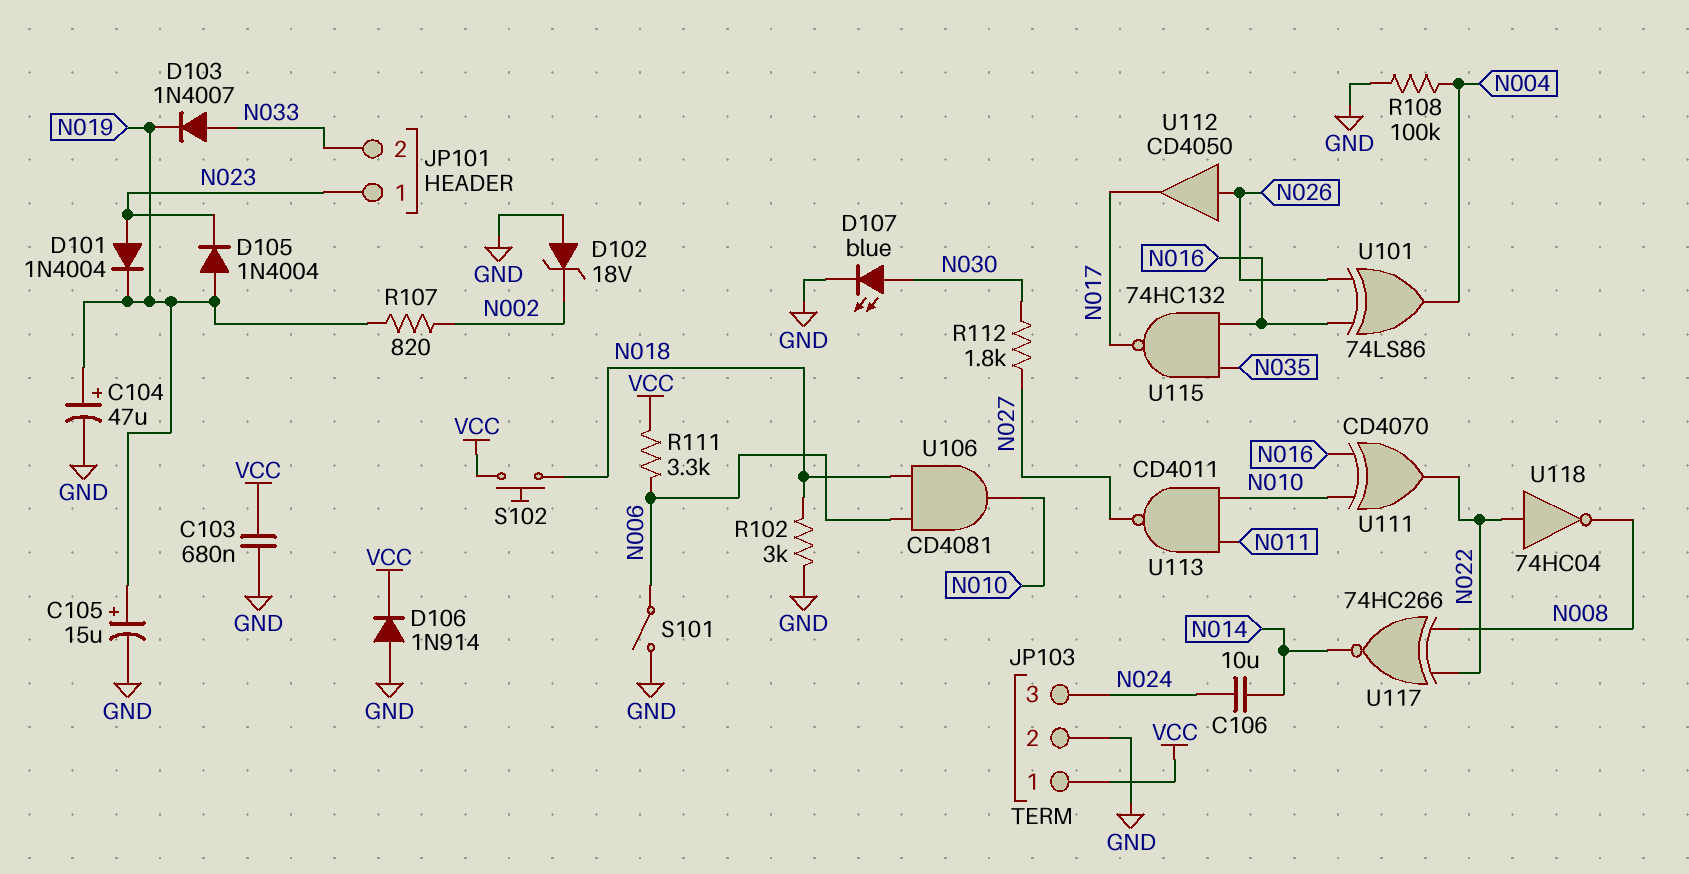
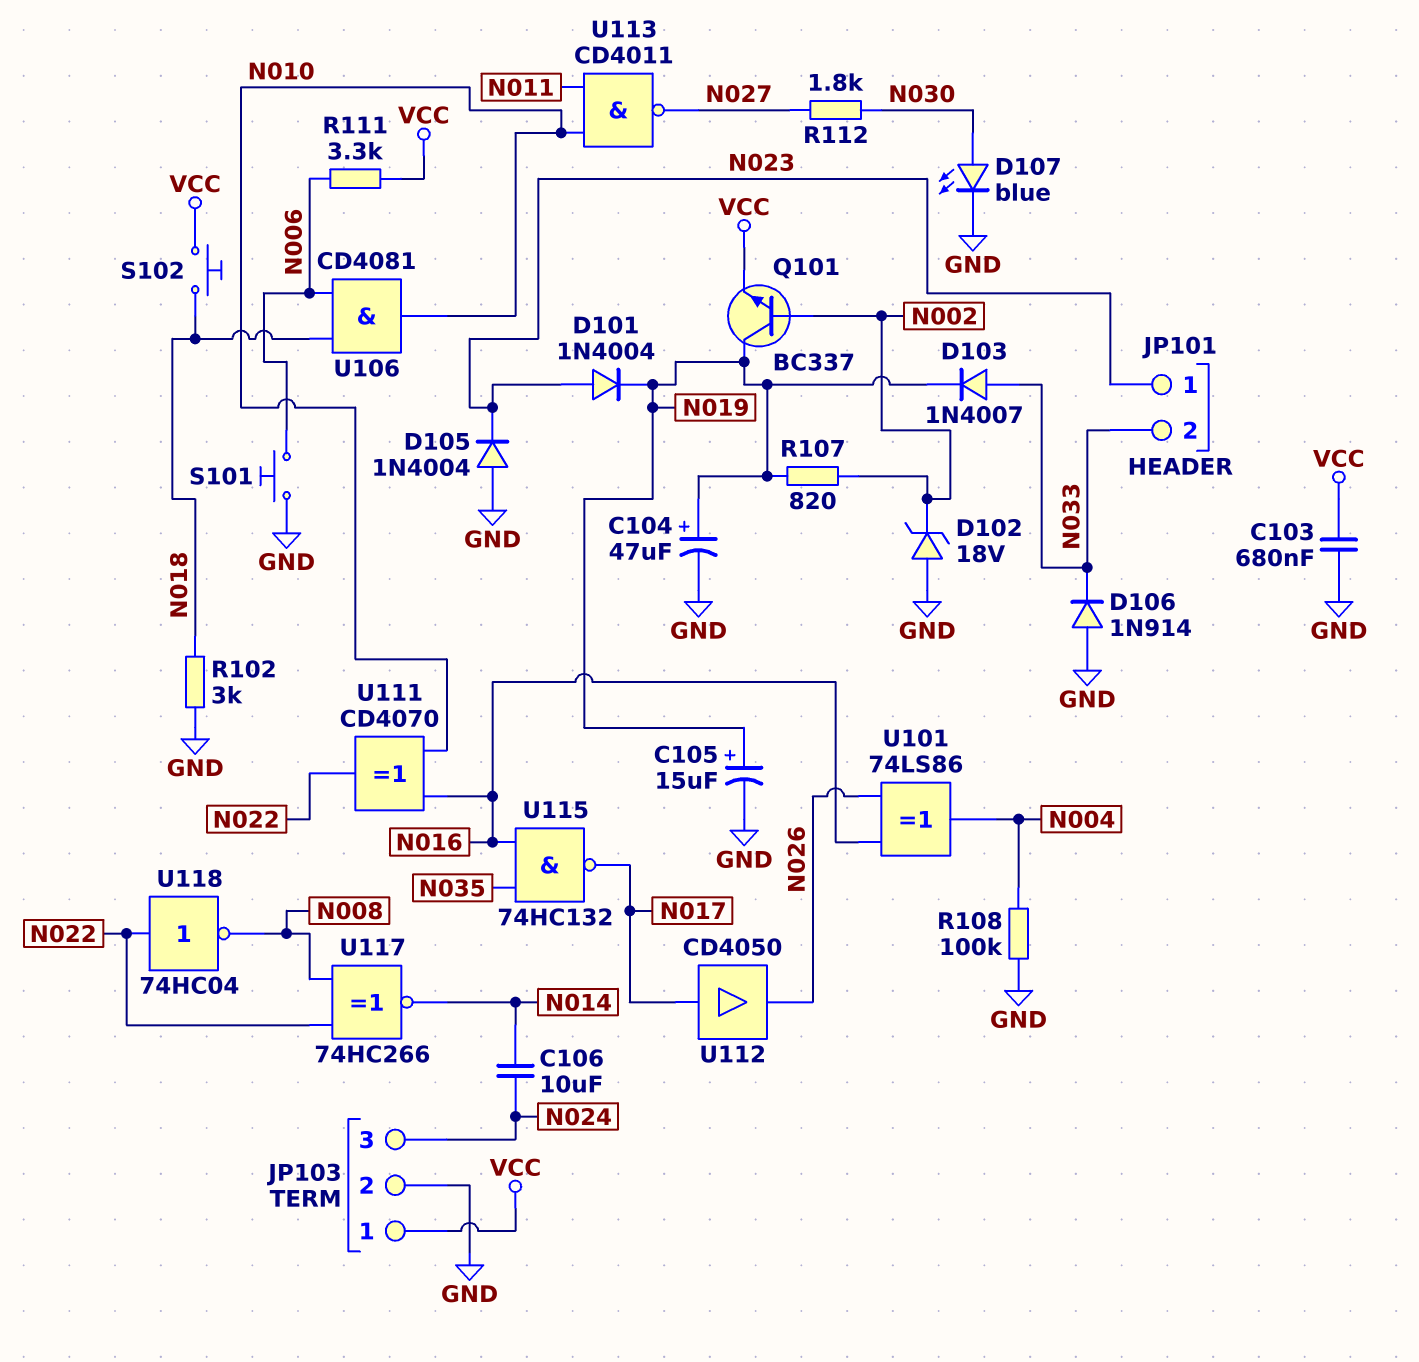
D105: diode 1N4004 (A N019, K N023) -> diode 1N4004 (A GND, K N023)
D106: diode 1N914 (A GND, K VCC) -> diode 1N914 (A GND, K N033)
Q101: none -> NPN BC337 (B N002, C N019, E VCC)
S101: switch (GND, N006) -> button (GND, N006)
U112: buffer CD4050 (in N026, out N017) -> buffer CD4050 (in N017, out N026)

